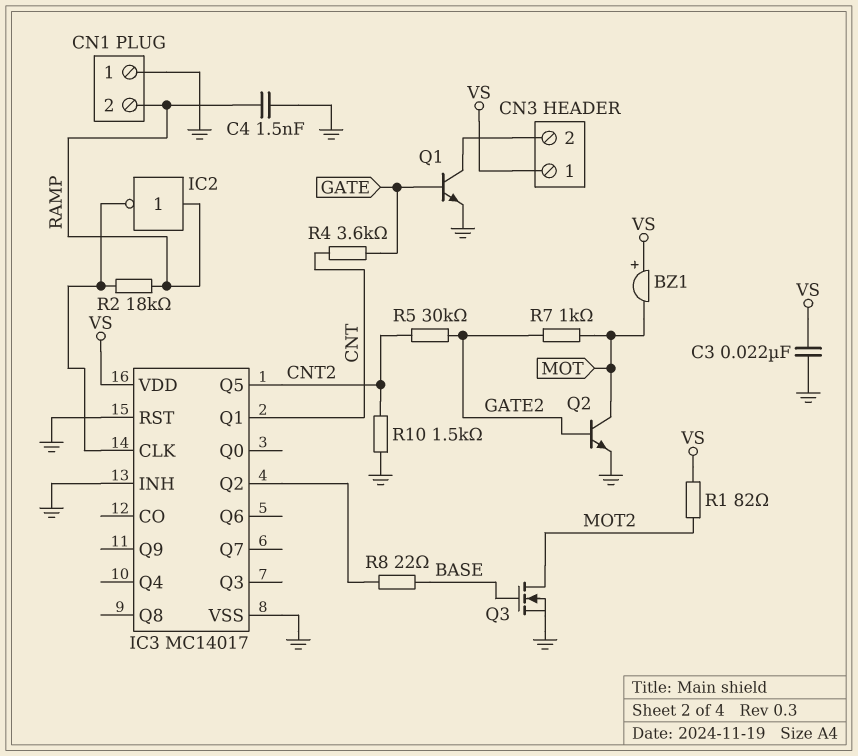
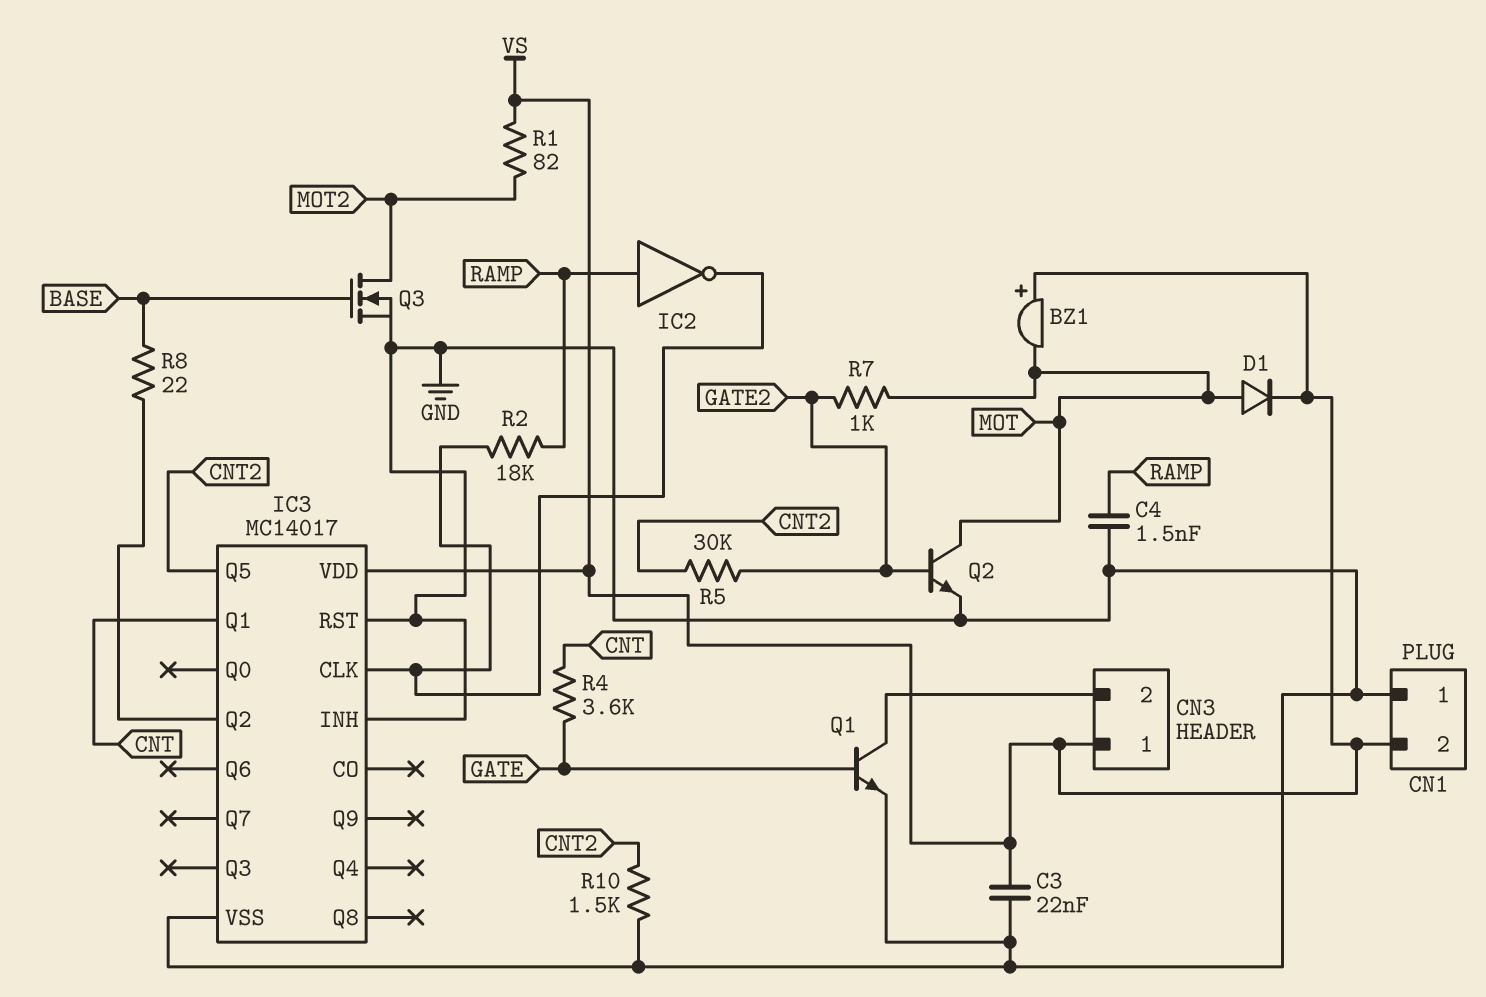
CN1 pin 2: RAMP -> VS
D1: none -> diode (A MOT, K VS)

